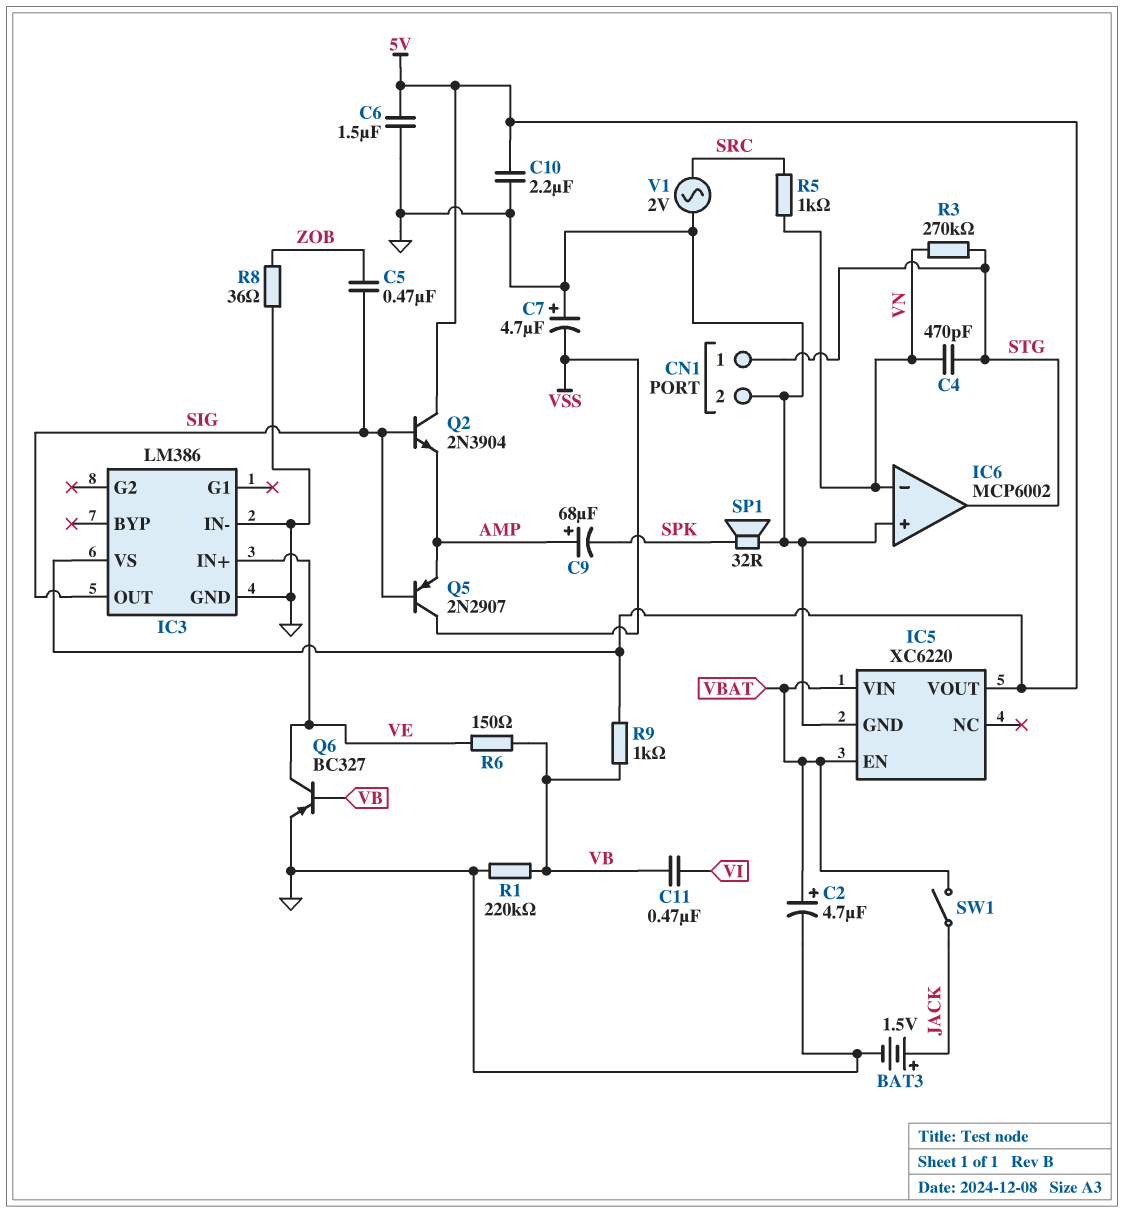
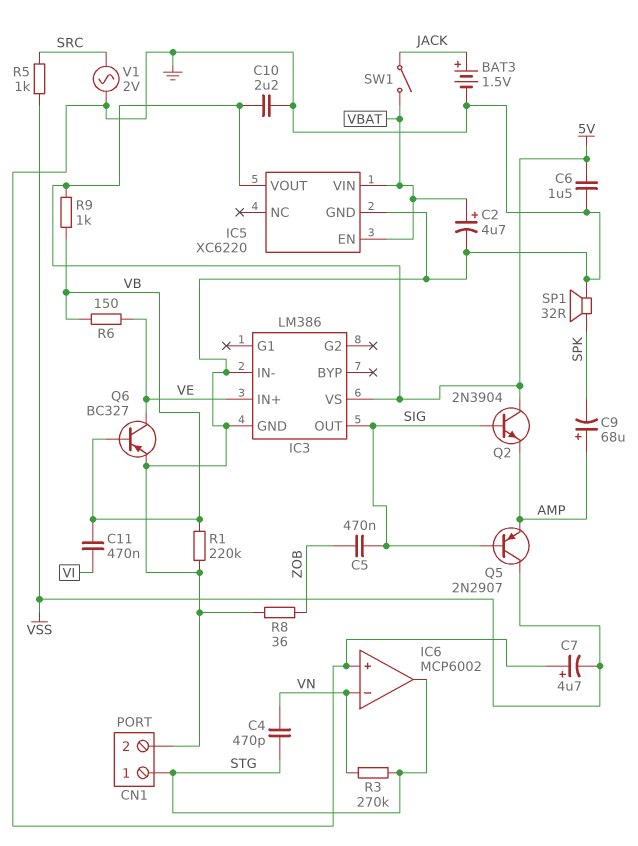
R5: 1k (SRC, VN) -> 1k (SRC, VSS)

